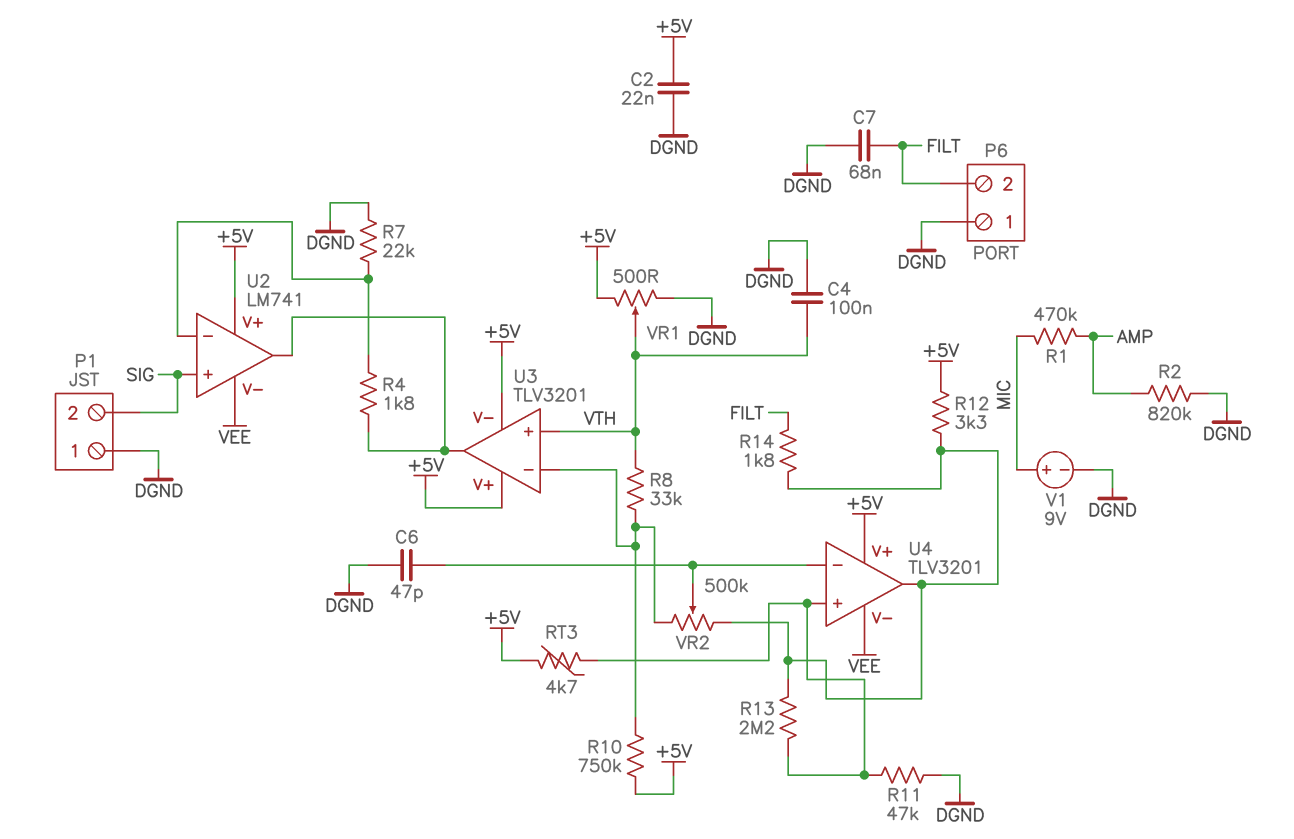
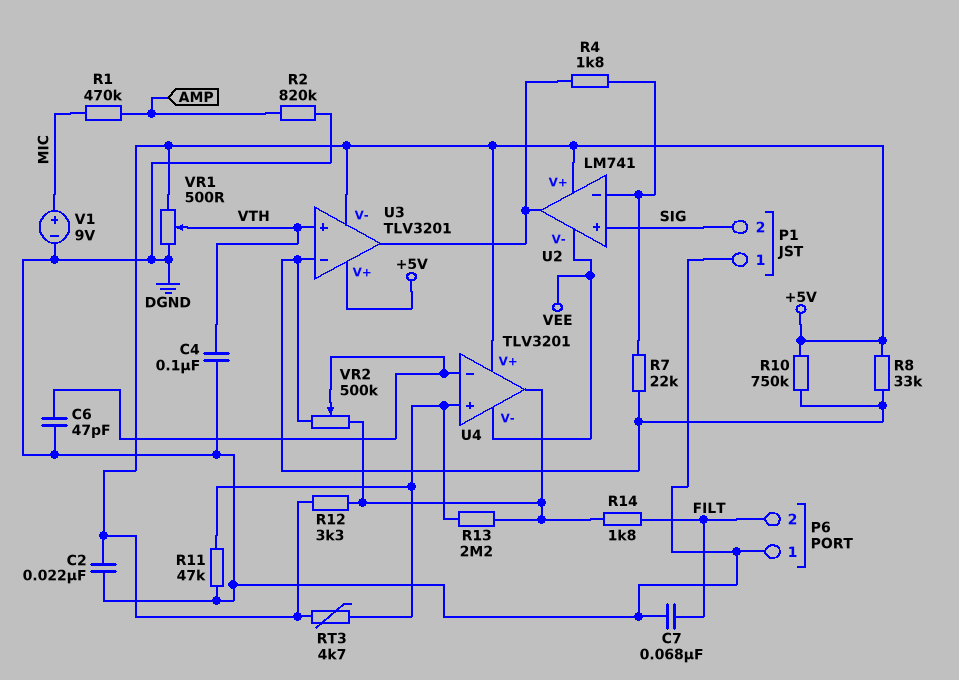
R7: 22k (DGND, U2/in-) -> 22k (U2/in-, U3/in-)
R8: 33k (U3/in-, VTH) -> 33k (+5V, U3/in-)

